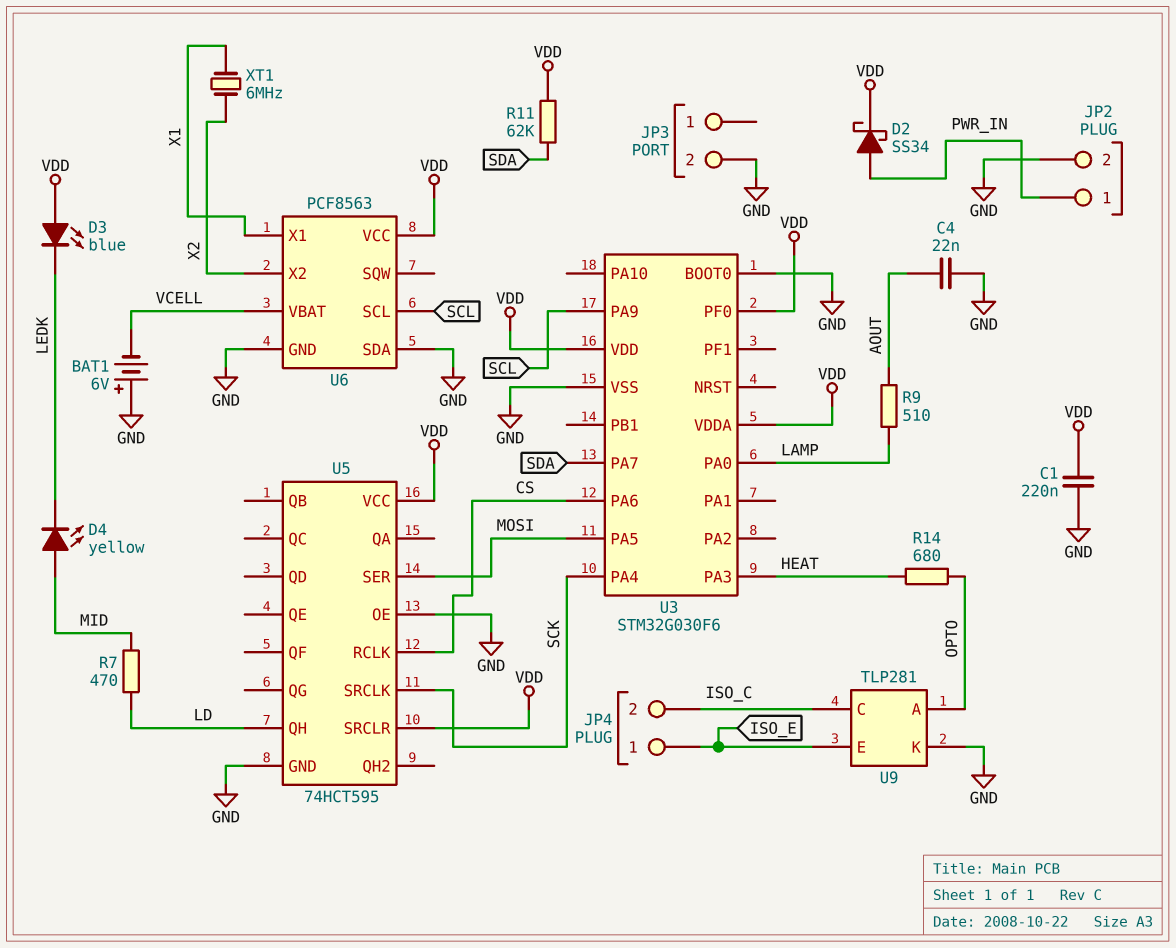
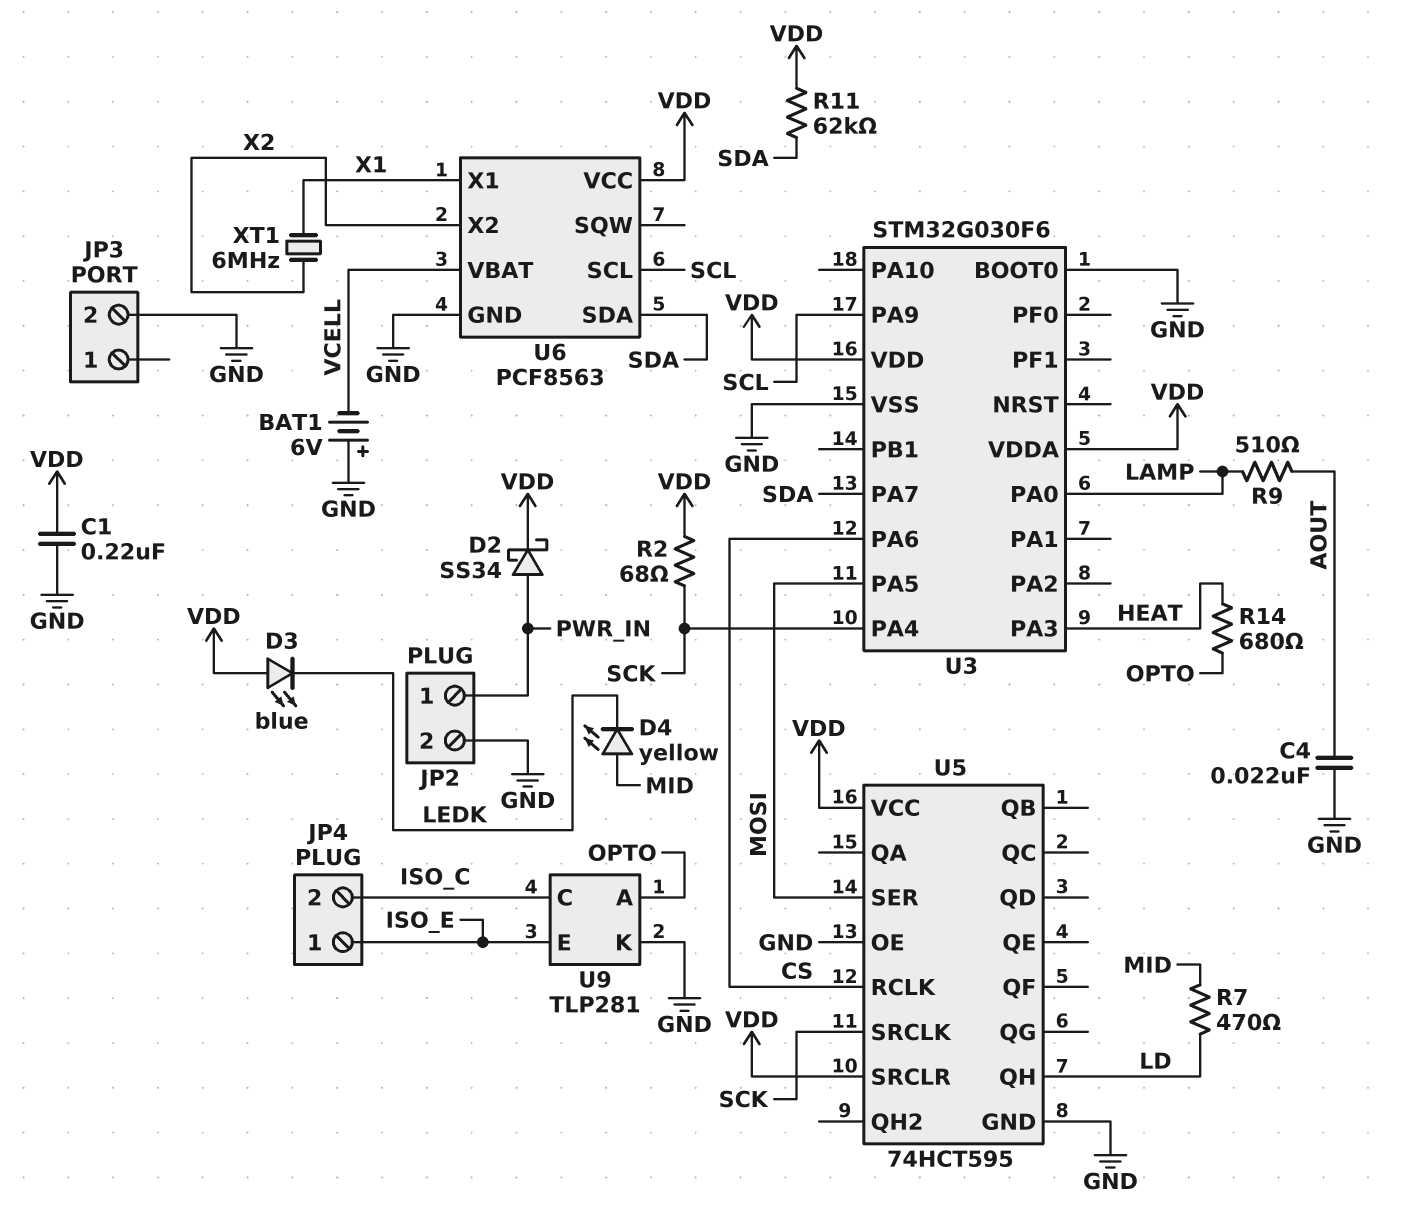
R2: none -> 68 (SCK, VDD)
U3 pin PF0: VDD -> none
U6 pin SDA: GND -> SDA

